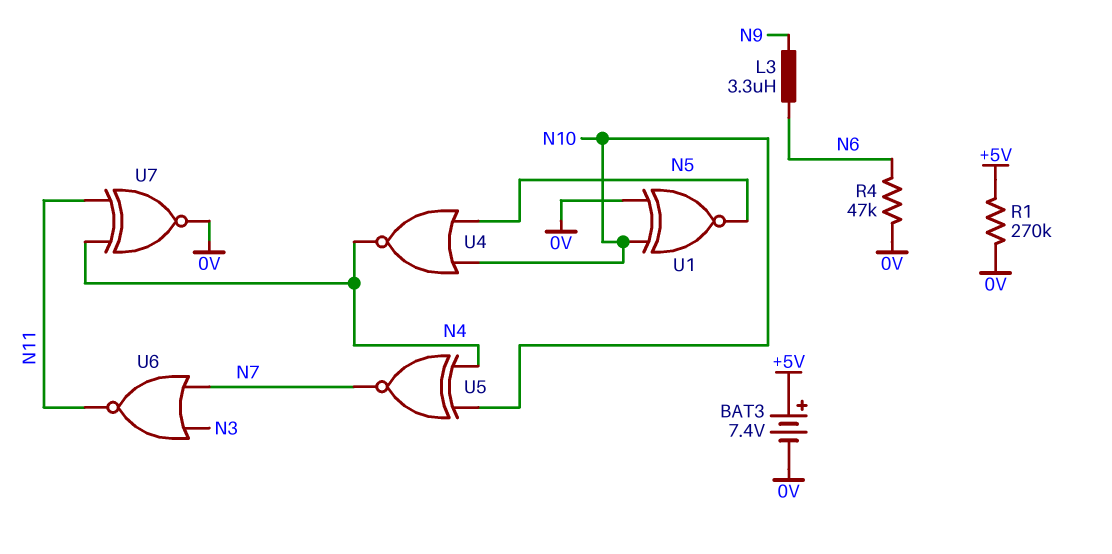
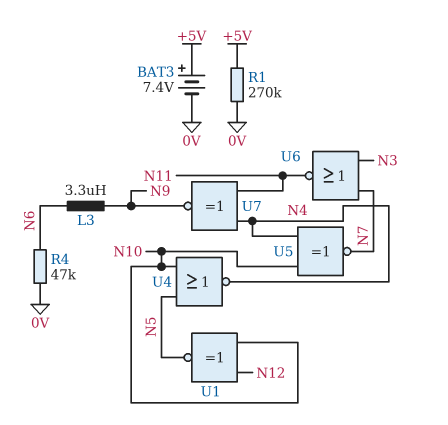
U1: XNOR (in 0V, in N10, out N5) -> XNOR (in N10, in N12, out N5)
U7: XNOR (in N4, in N11, out 0V) -> XNOR (in N4, in N11, out N9)

